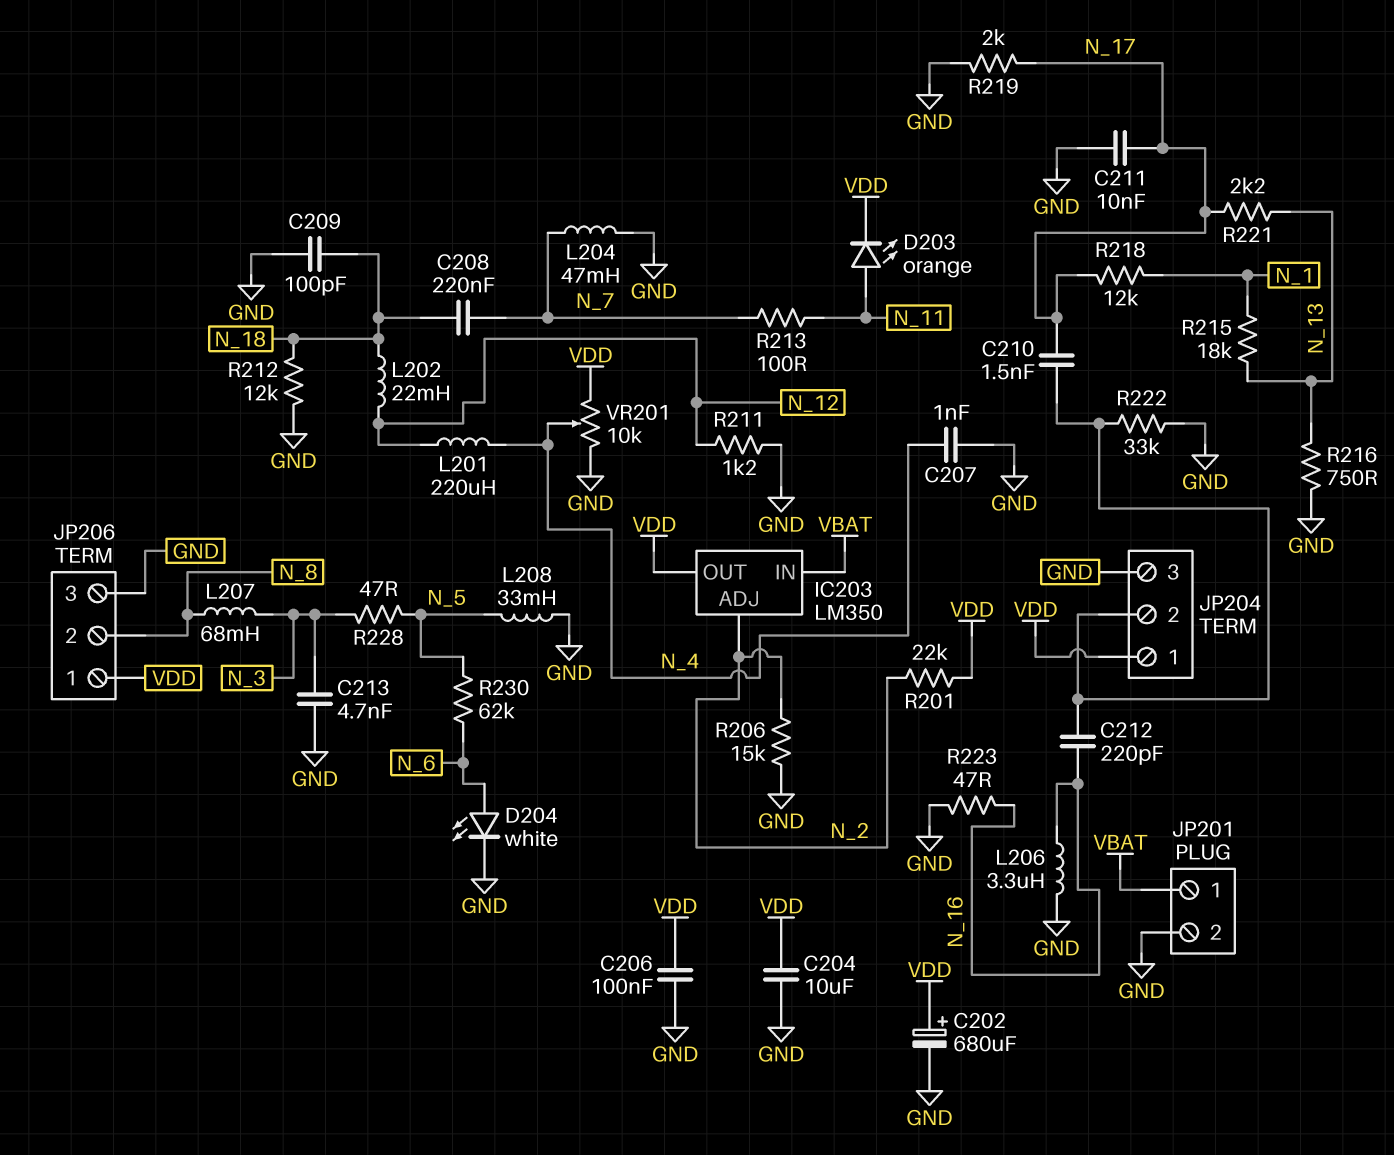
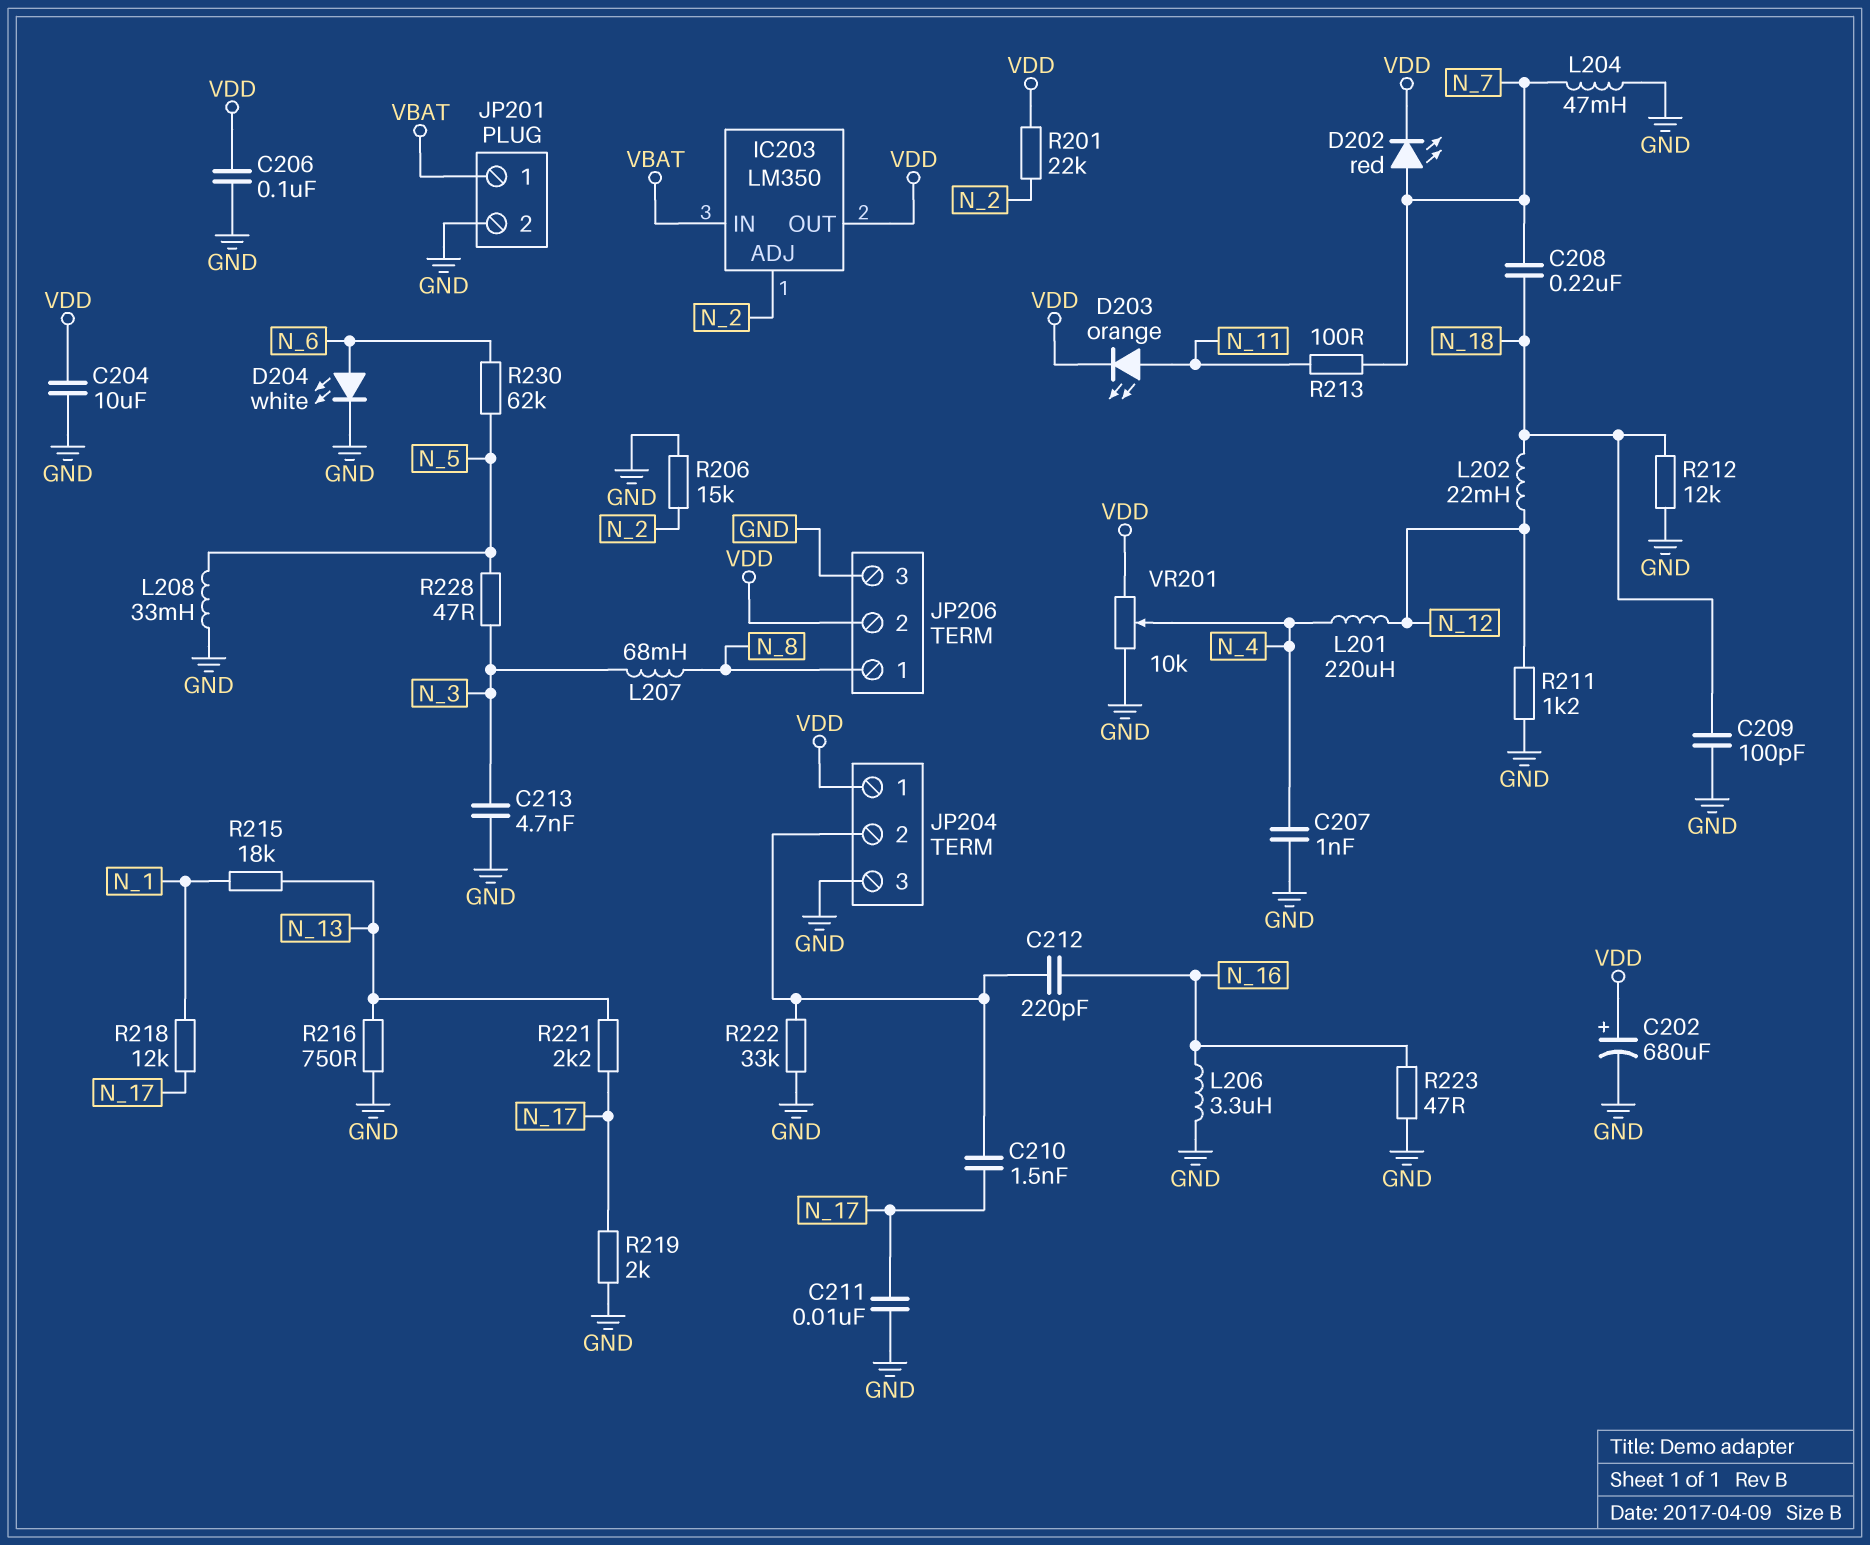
D202: none -> LED red (A N_7, K VDD)
JP206 pin 1: VDD -> N_8
JP206 pin 2: N_8 -> VDD

